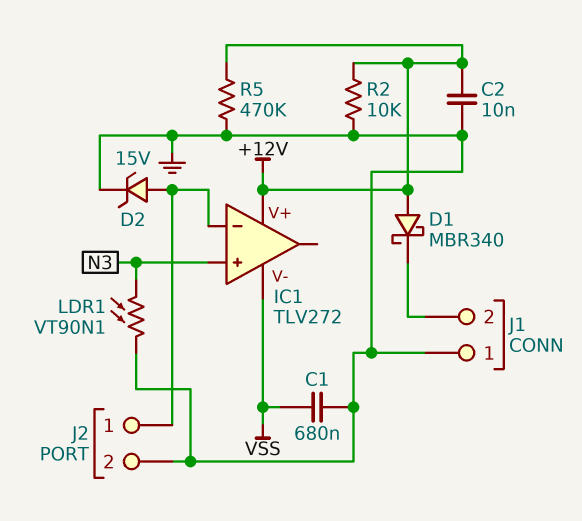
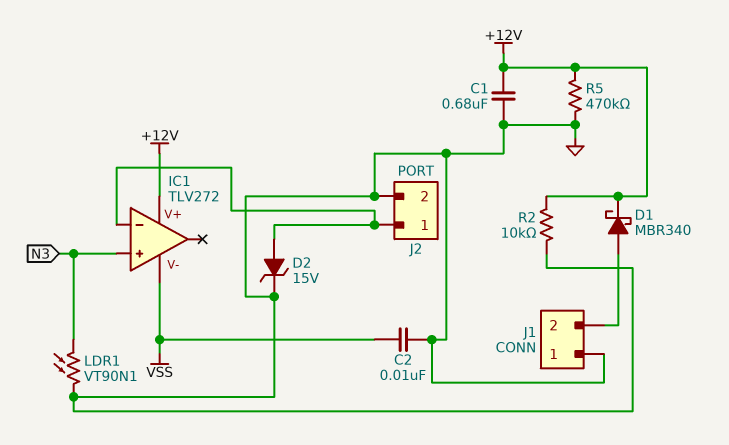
C1: 680nF (GND, VSS) -> 680nF (+12V, GND)
C2: 10nF (+12V, GND) -> 10nF (GND, VSS)
D1: schottky MBR340 (A +12V, K J1/2) -> schottky MBR340 (A J1/2, K +12V)

